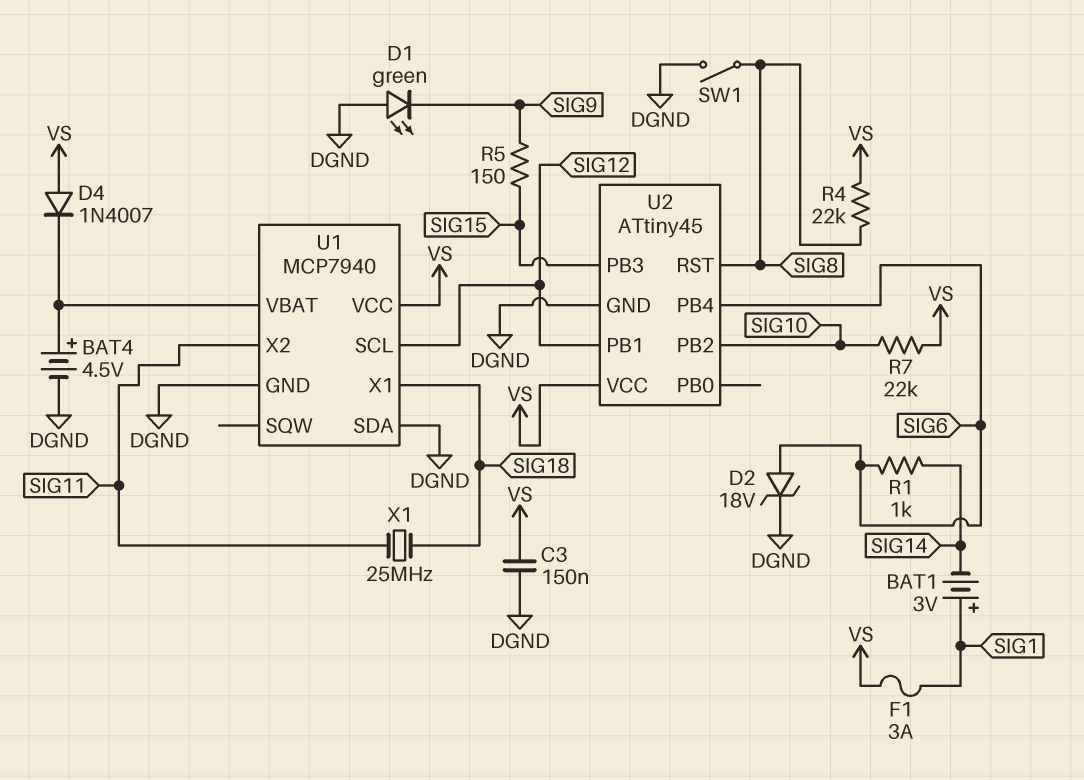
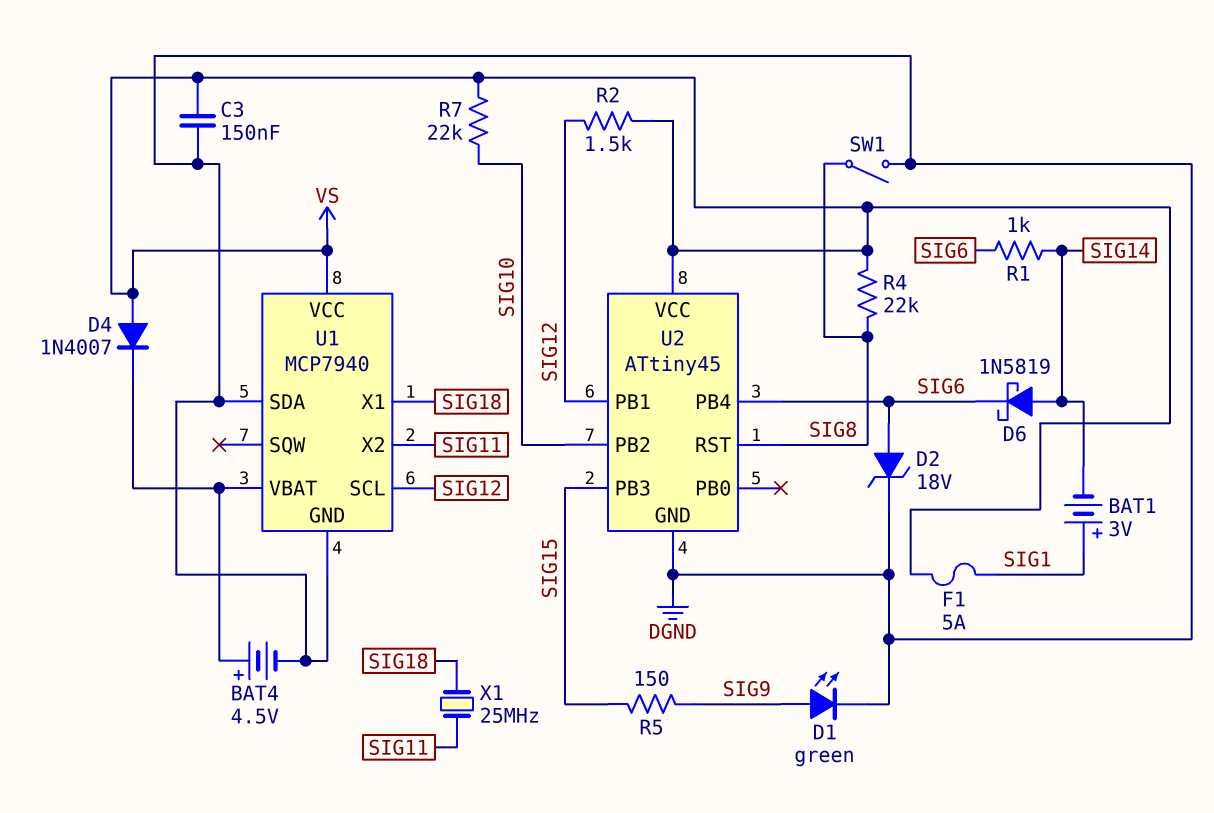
D1: LED green (A DGND, K SIG9) -> LED green (A SIG9, K DGND)
D6: none -> schottky 1N5819 (A SIG14, K SIG6)
F1: 3A (SIG1, VS) -> 5A (SIG1, VS)
R2: none -> 1.5k (SIG12, VS)

